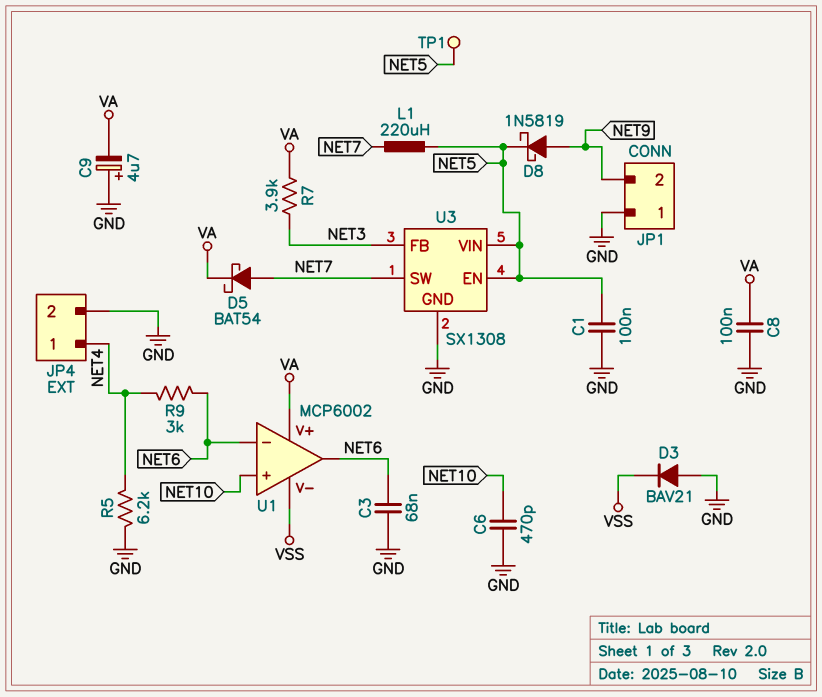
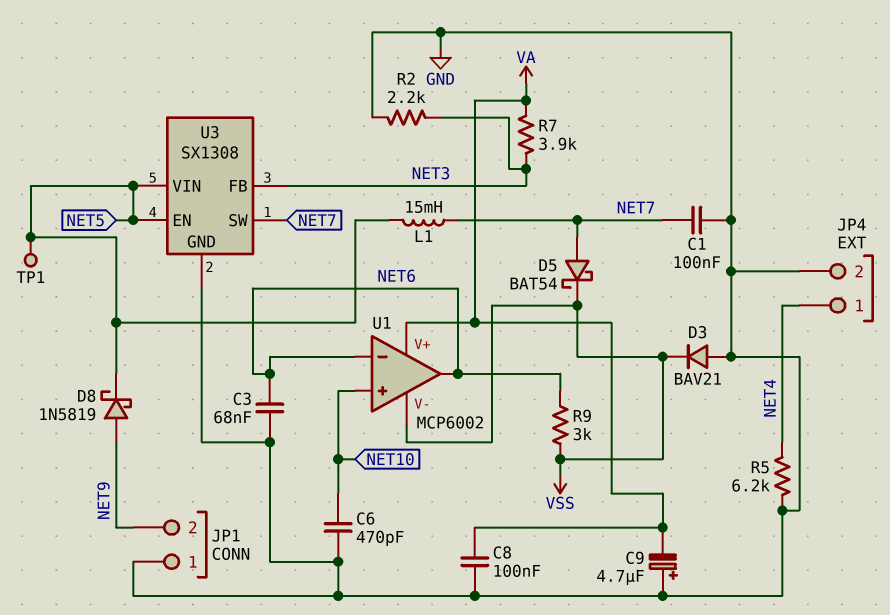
C1: 100nF (GND, NET5) -> 100nF (GND, NET7)
D5: schottky BAT54 (A NET7, K VA) -> schottky BAT54 (A NET7, K VSS)
L1: 220uH (NET5, NET7) -> 15mH (NET5, NET7)
R2: none -> 2.2k (GND, NET3)
R9: 3k (NET4, NET6) -> 3k (NET6, VSS)

